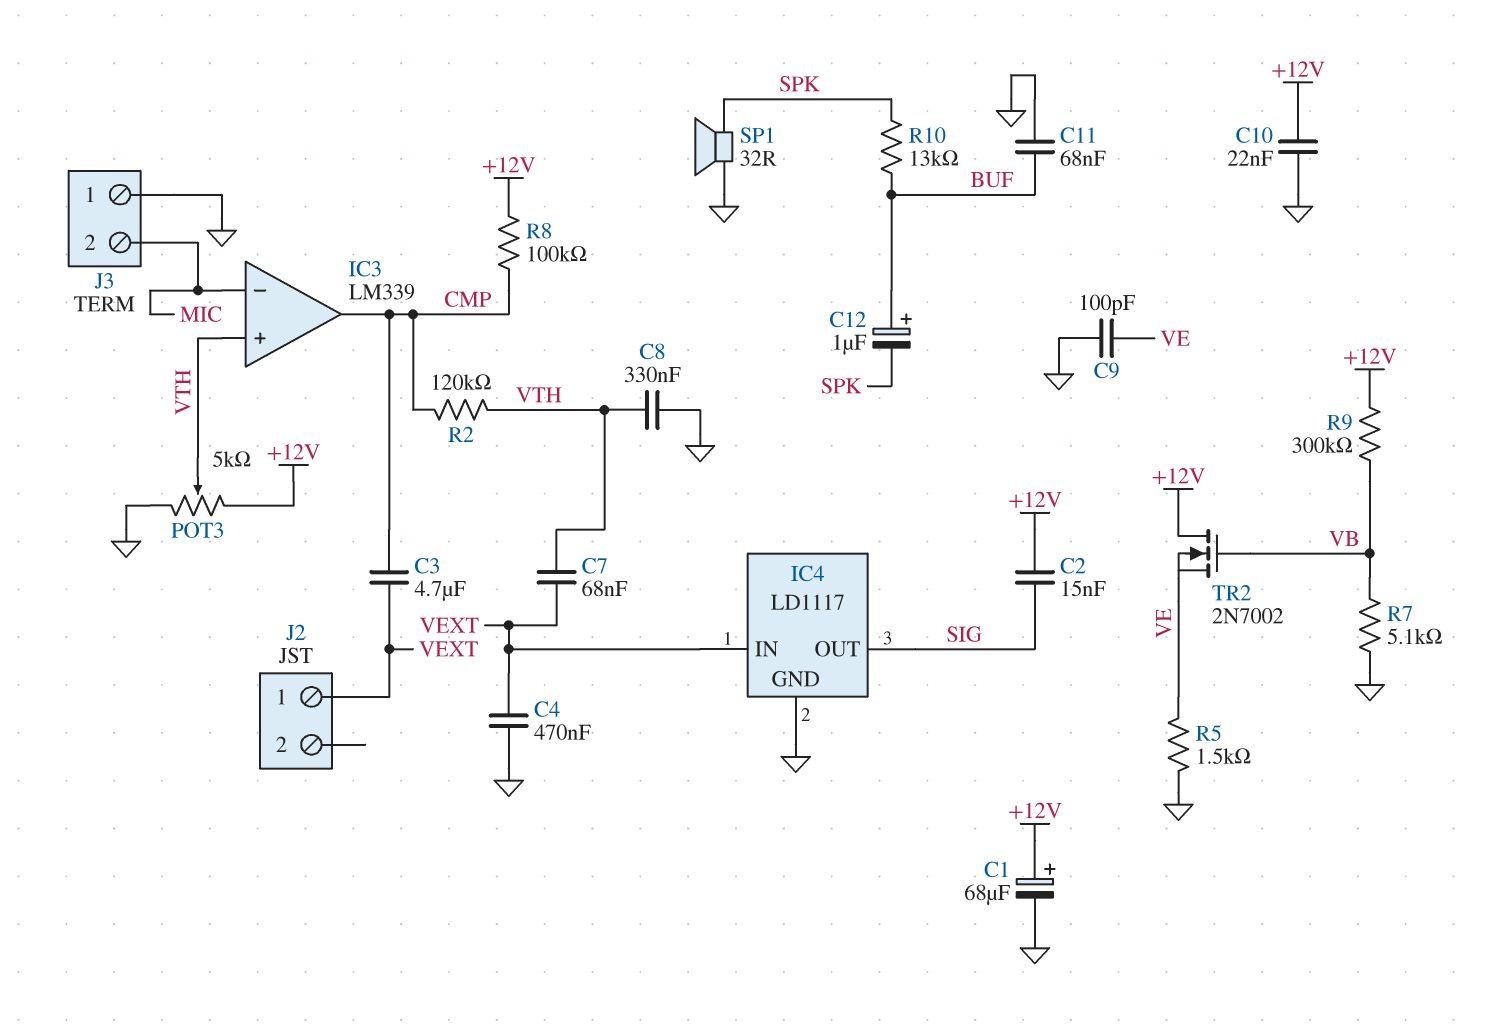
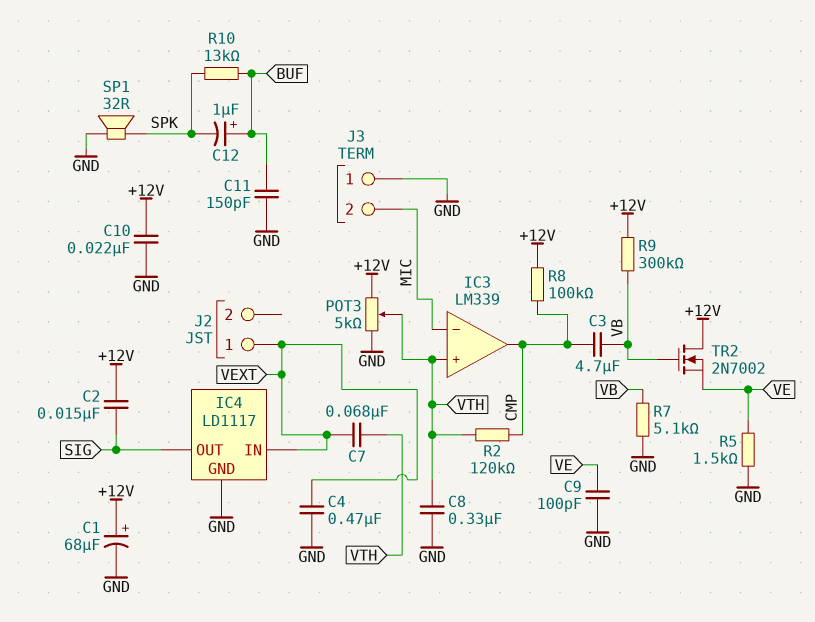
C3: 4.7uF (CMP, VEXT) -> 4.7uF (CMP, VB)
C11: 68nF (BUF, GND) -> 150pF (BUF, GND)

